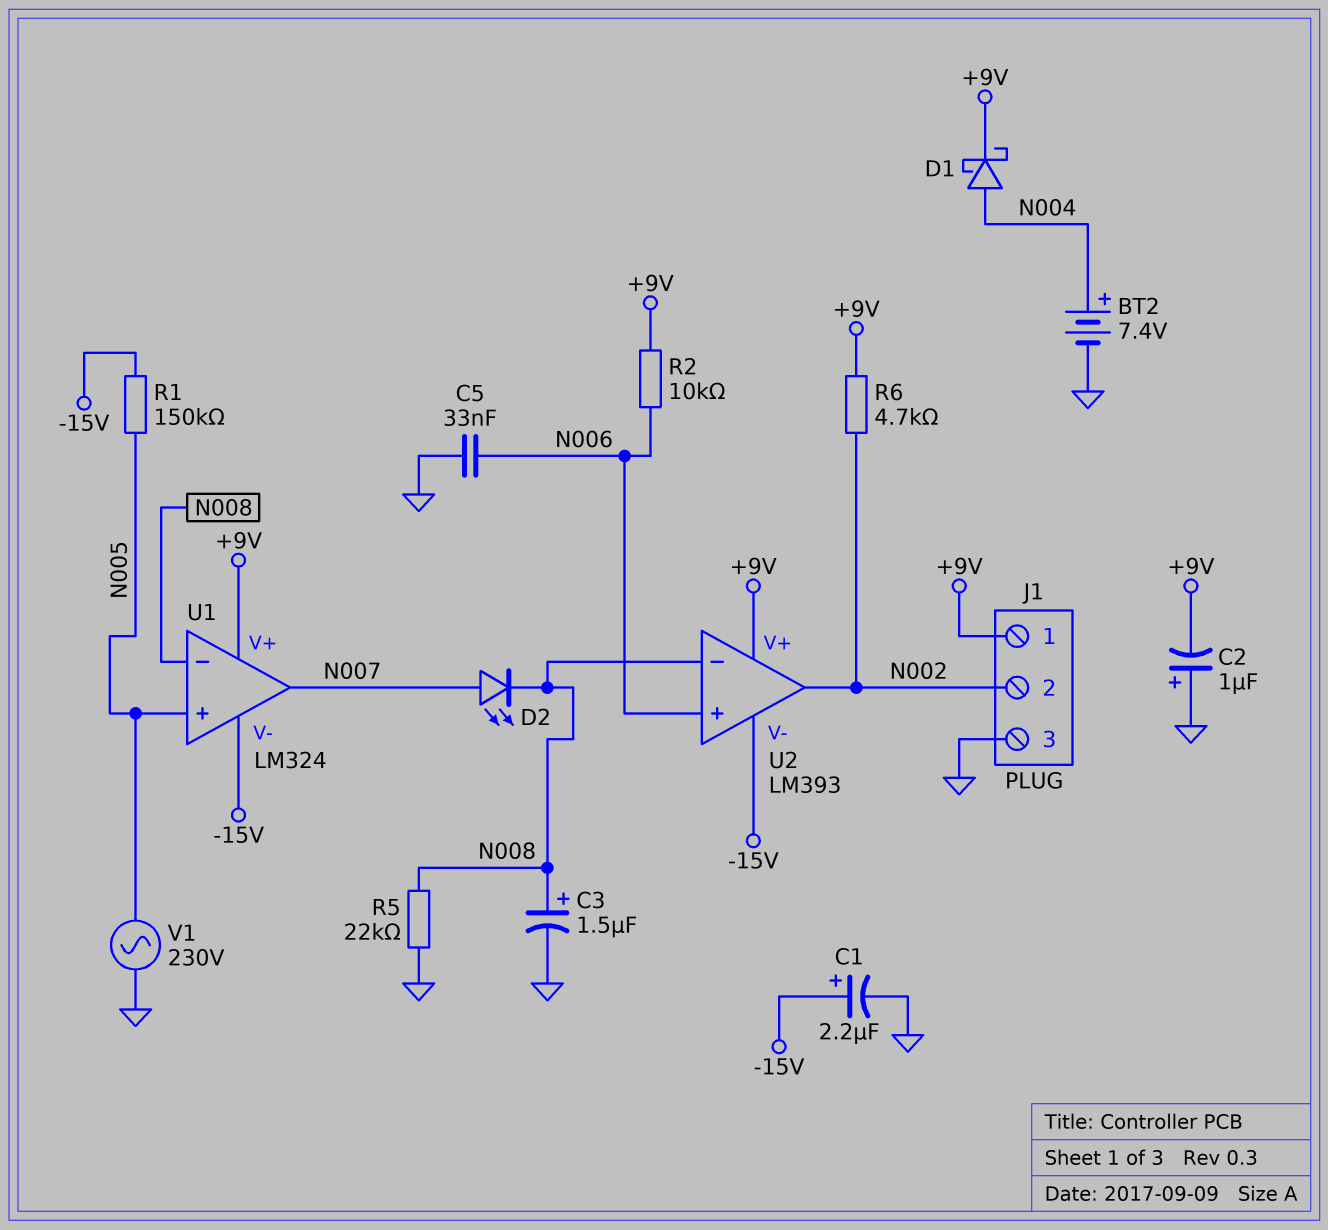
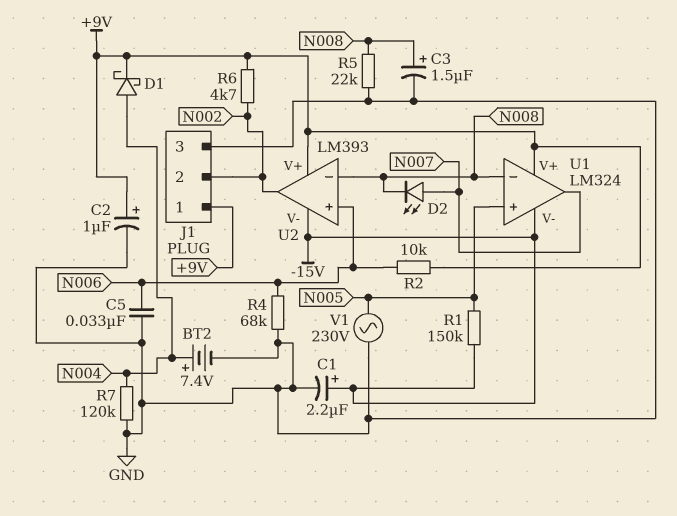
C2: 1uF (plus GND, minus +9V) -> 1uF (plus +9V, minus GND)
R4: none -> 68k (GND, N006)
R7: none -> 120k (GND, N004)

